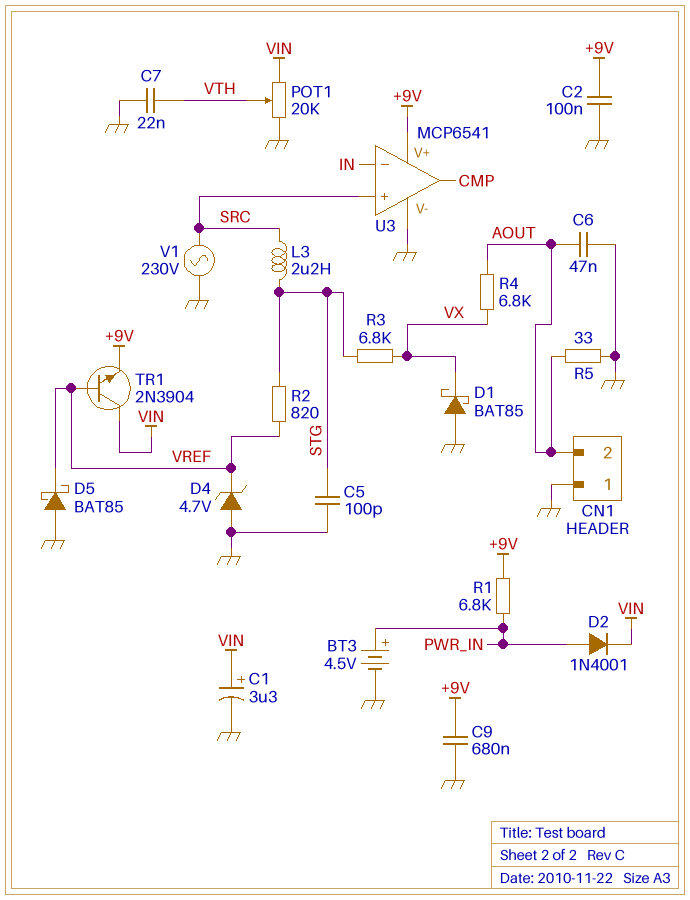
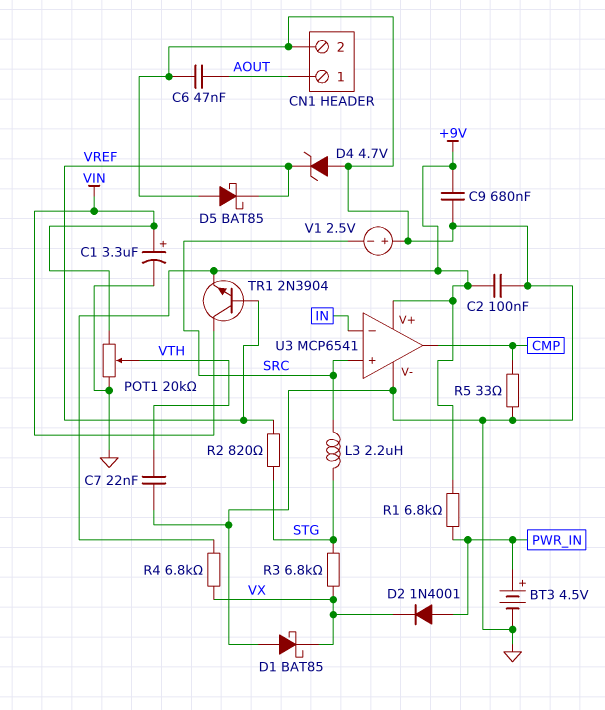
C5: 100pF (GND, STG) -> none
CN1 pin 1: GND -> AOUT
CN1 pin 2: AOUT -> GND
D2: diode 1N4001 (A PWR_IN, K VIN) -> diode 1N4001 (A PWR_IN, K VX)
R4: 6.8k (AOUT, VX) -> 6.8k (+9V, VX)
R5: 33 (AOUT, GND) -> 33 (CMP, GND)
V1: AC 230V (GND, SRC) -> 2.5V (plus GND, minus SRC)

